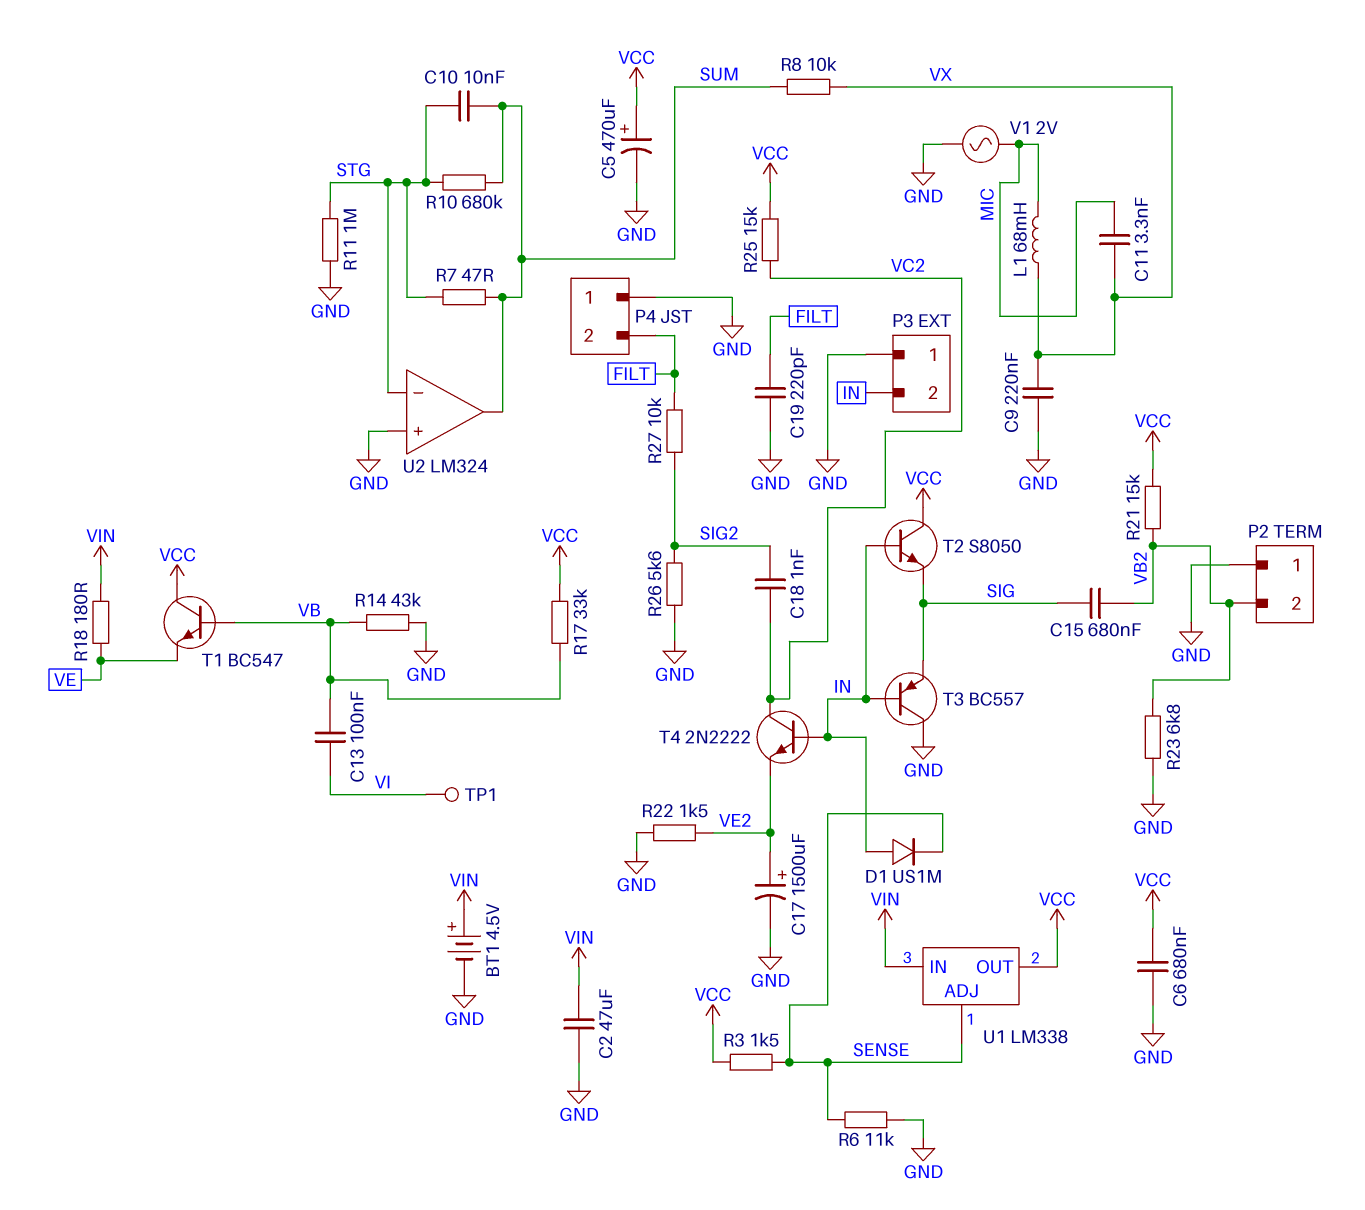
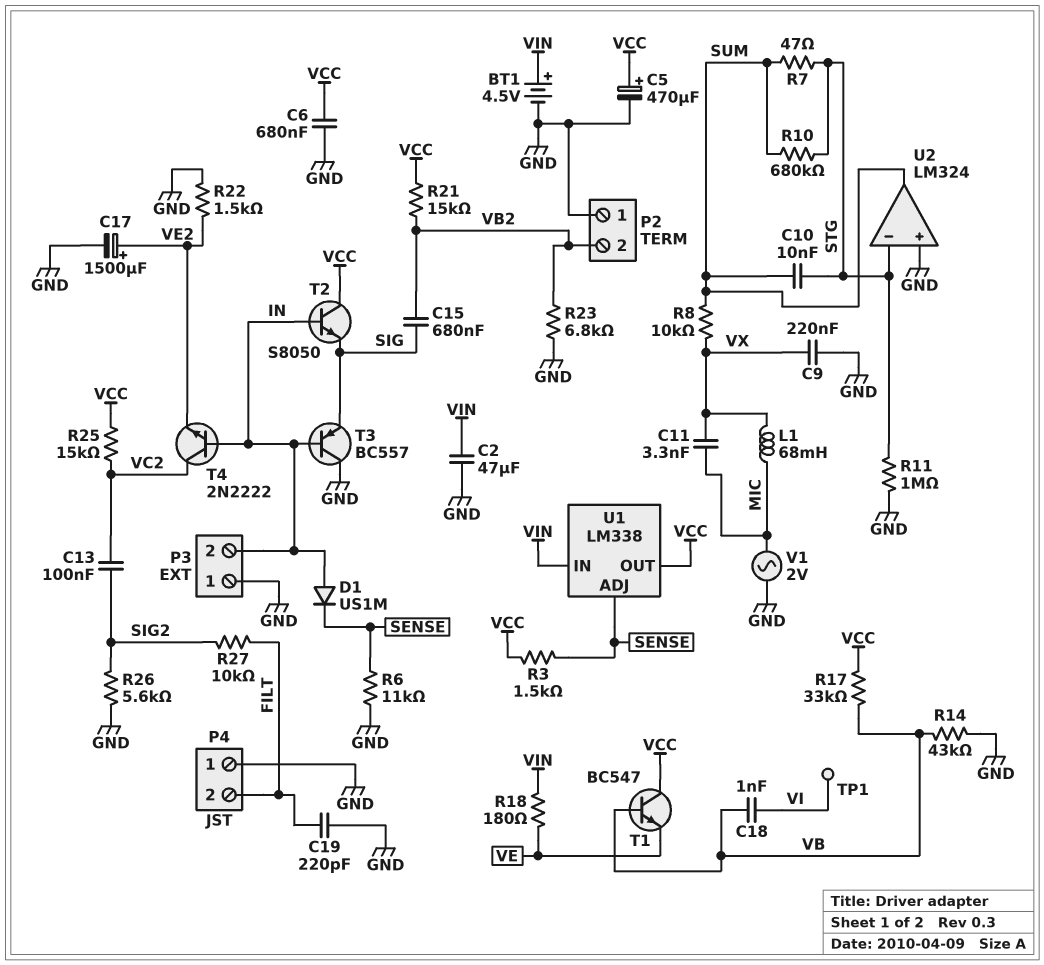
C13: 100nF (VB, VI) -> 100nF (SIG2, VC2)
C18: 1nF (SIG2, VC2) -> 1nF (VB, VI)

